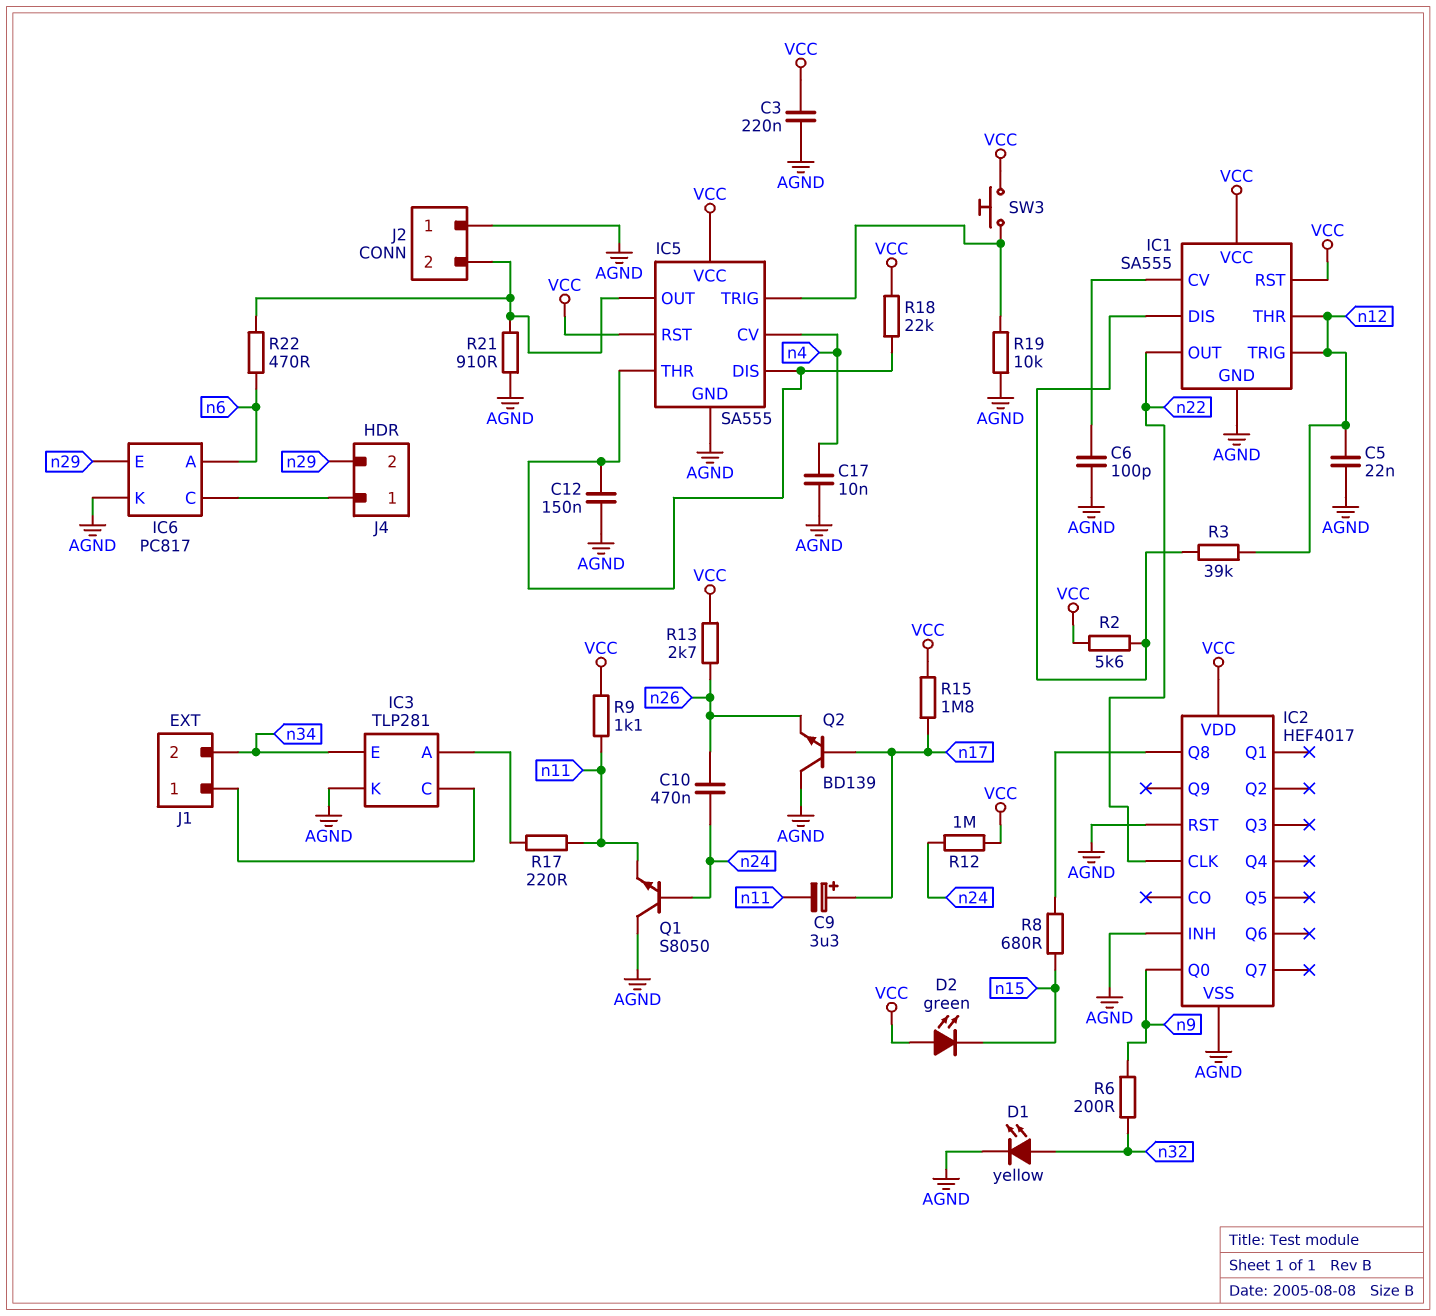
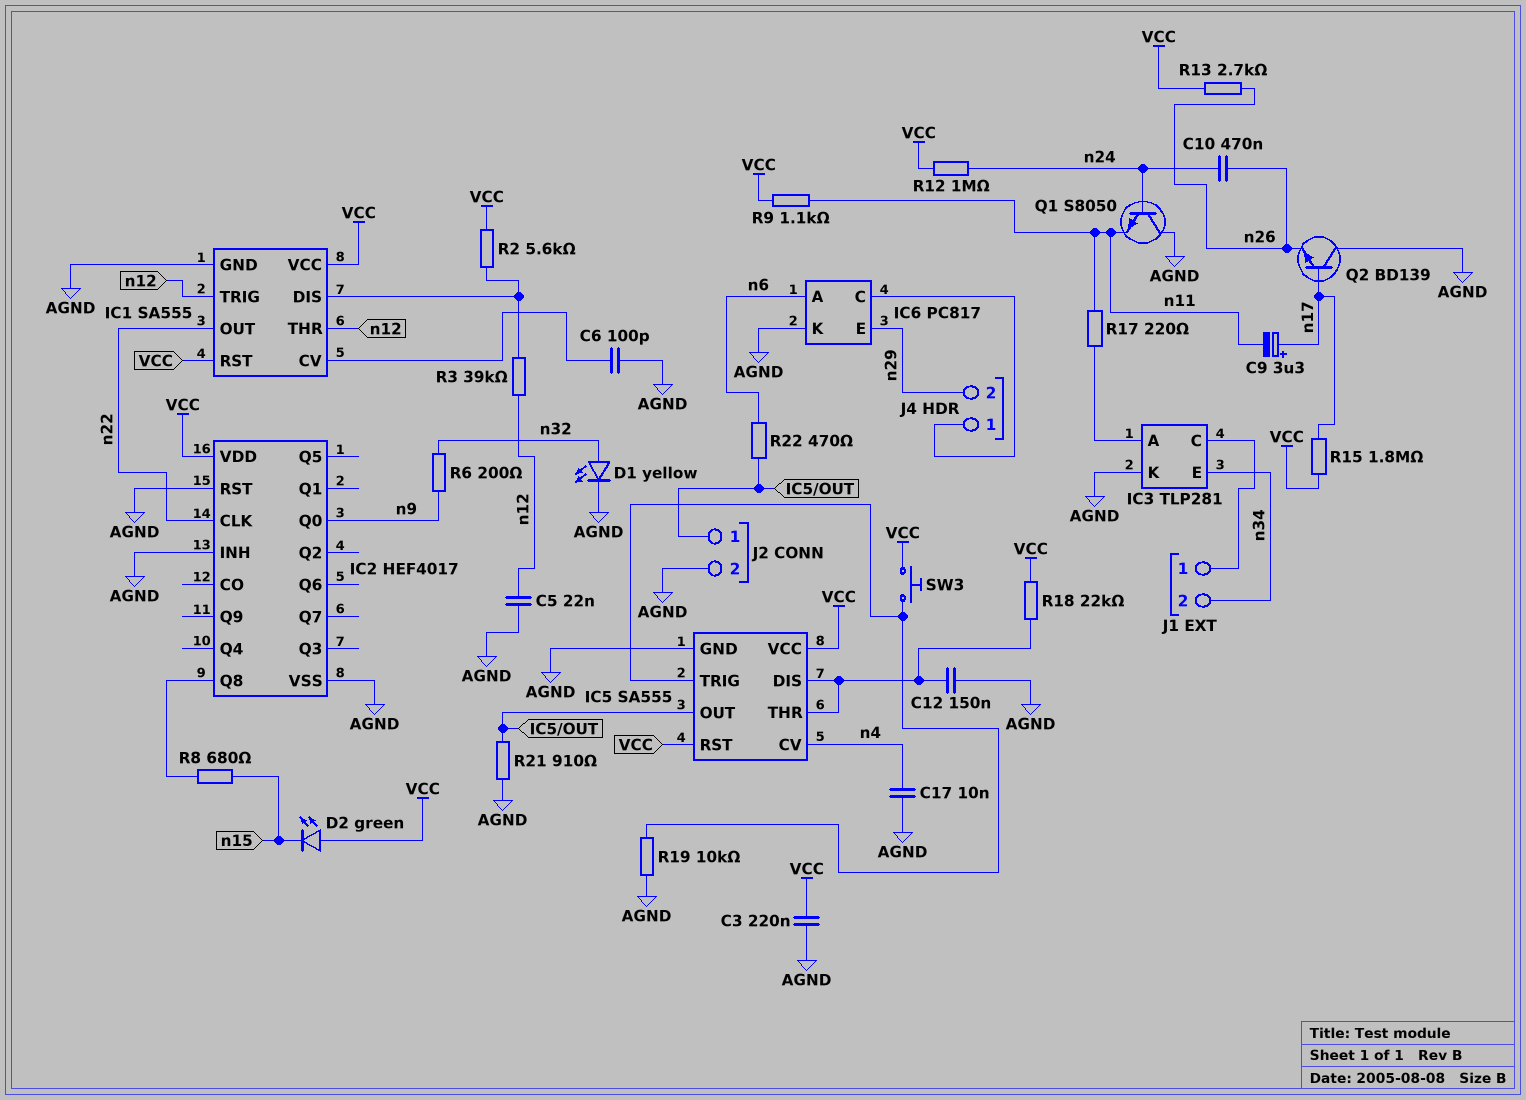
J2 pin 1: AGND -> IC5/OUT
J2 pin 2: IC5/OUT -> AGND

